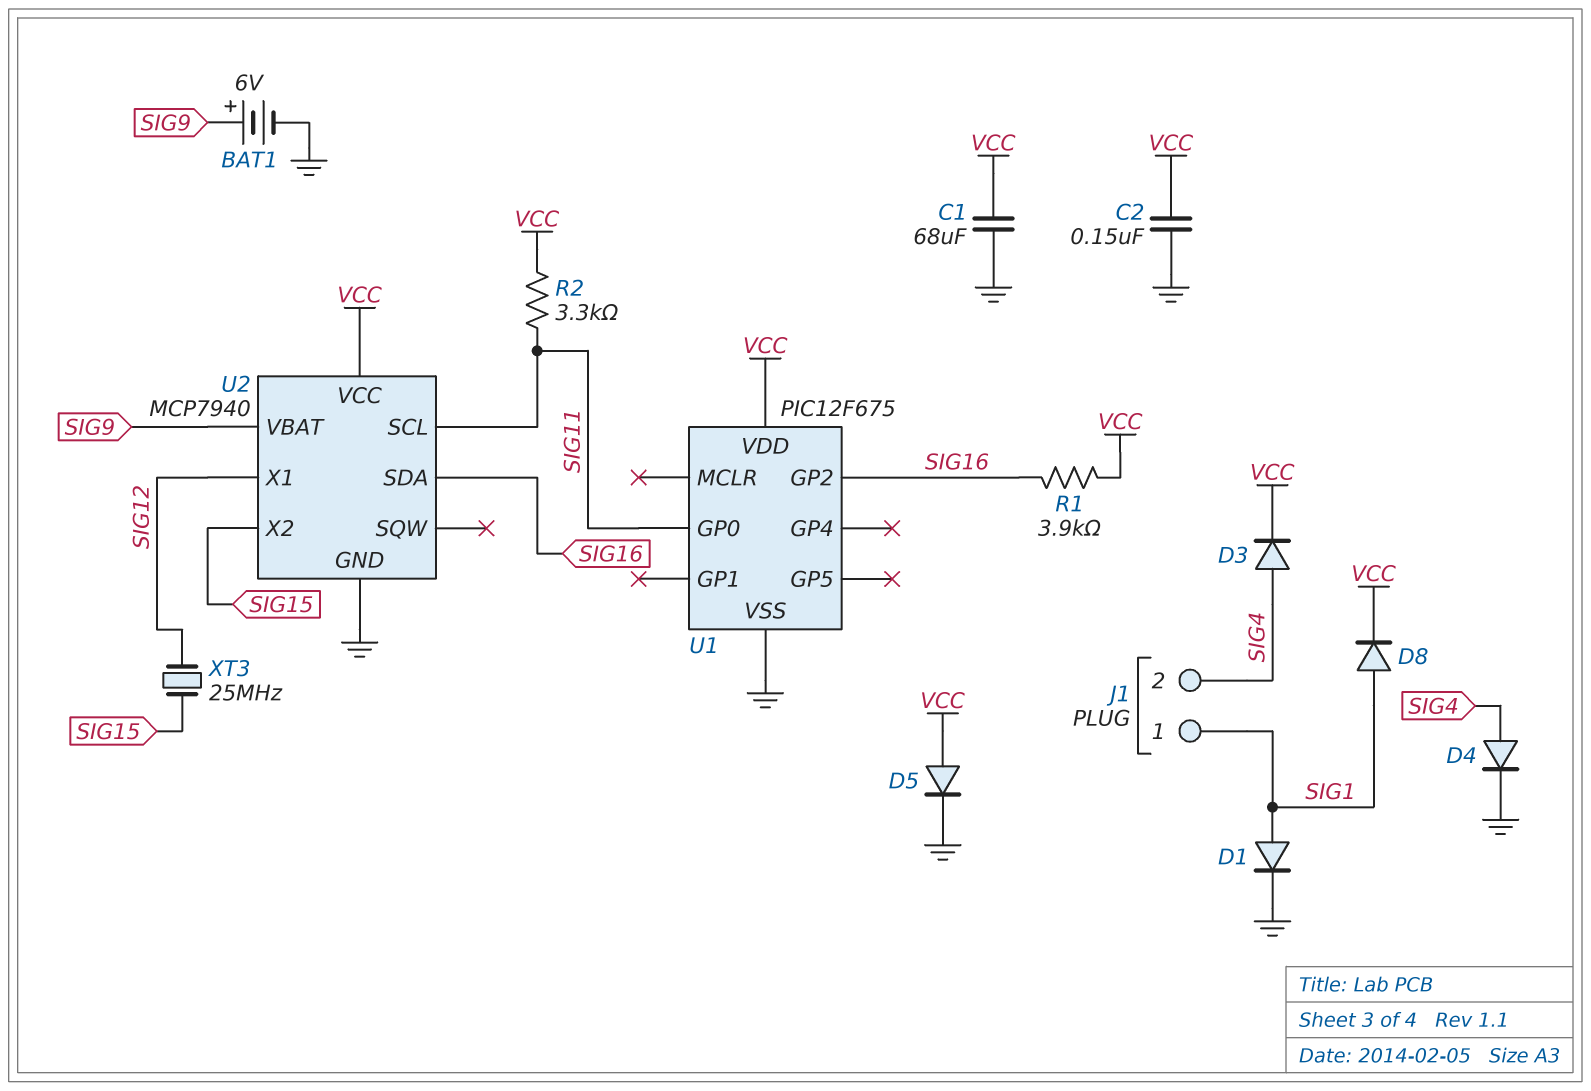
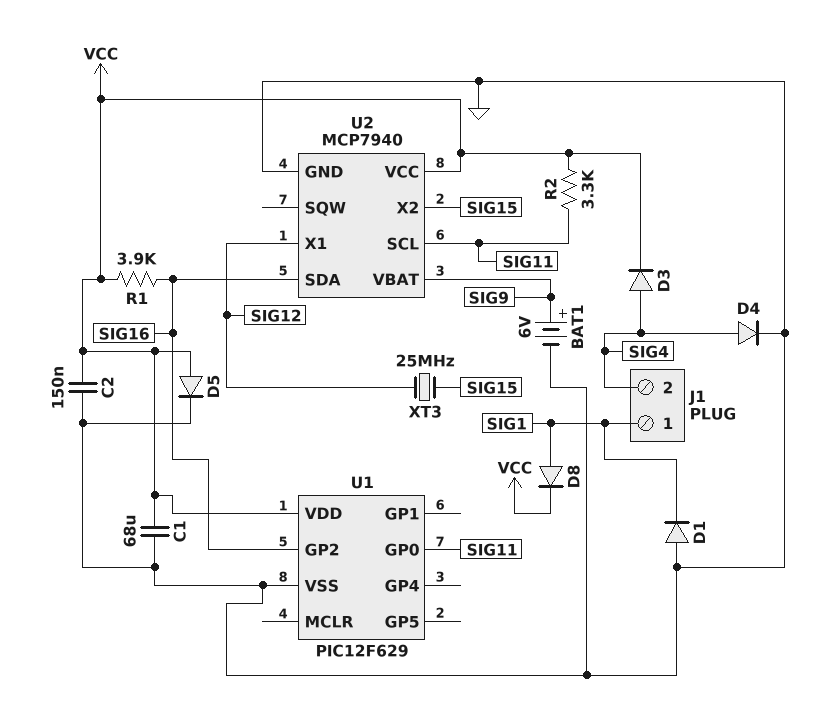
D1: diode (A SIG1, K GND) -> diode (A GND, K SIG1)
U1: PIC12F675 -> PIC12F629

